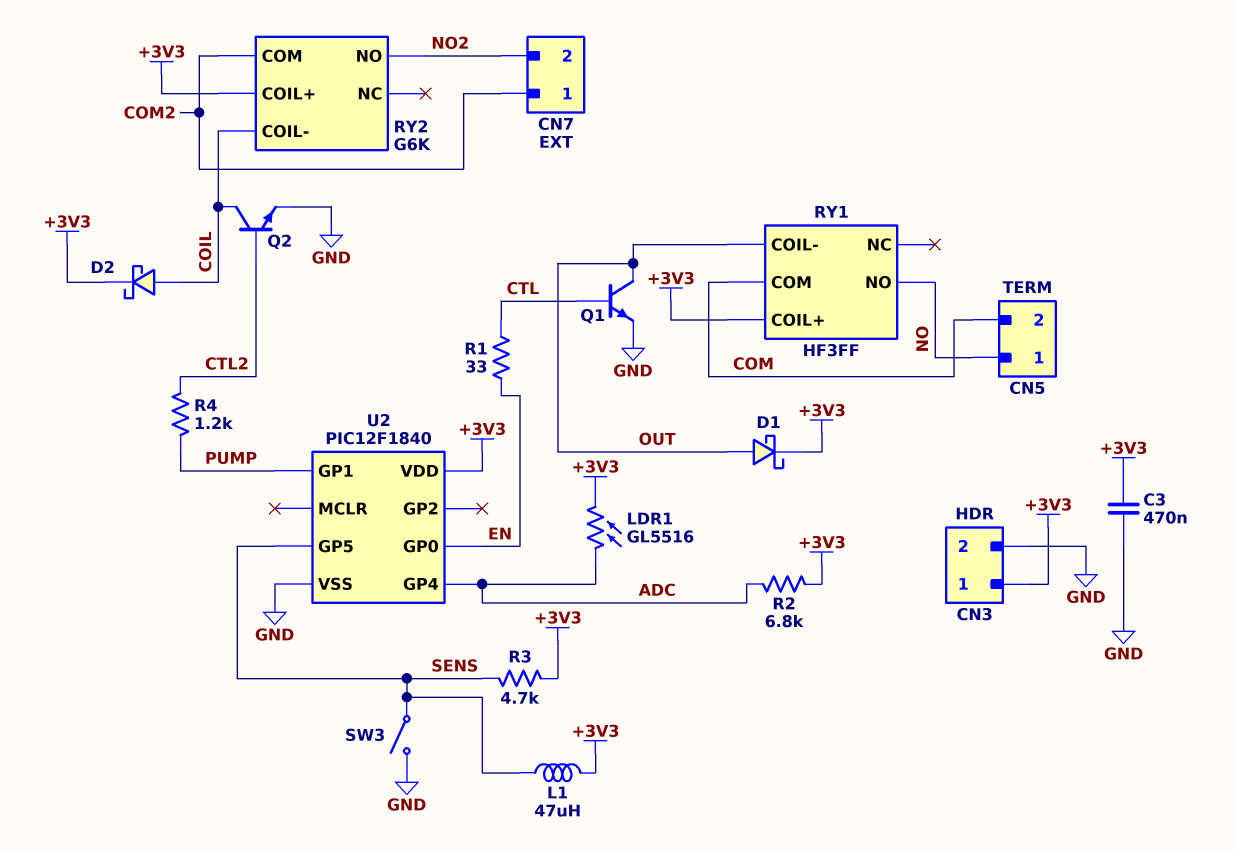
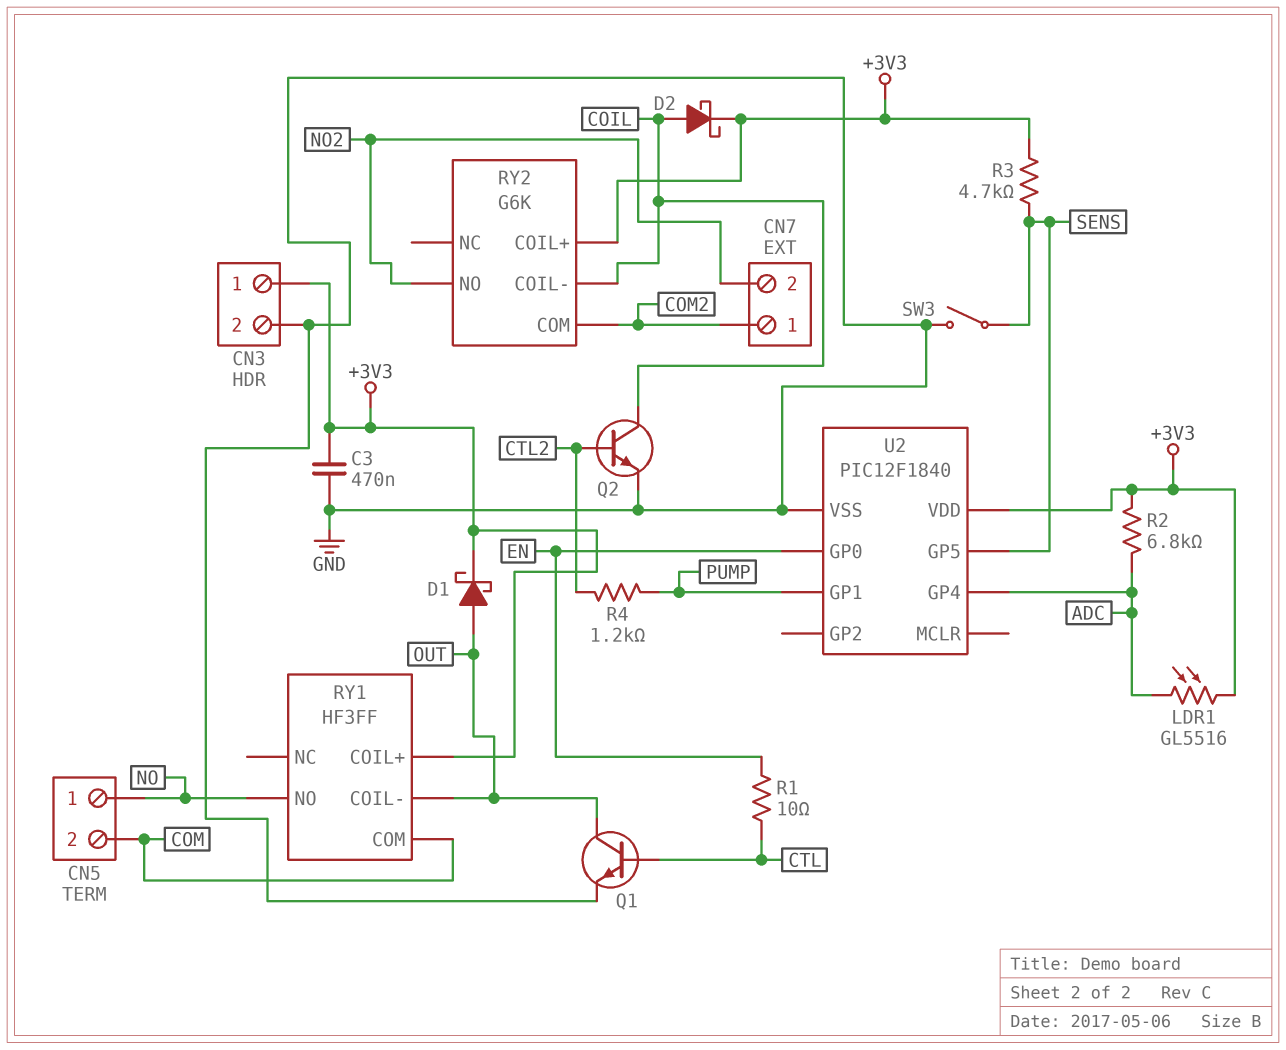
L1: 47uH (+3V3, SENS) -> none
R1: 33 (CTL, EN) -> 10 (CTL, EN)

